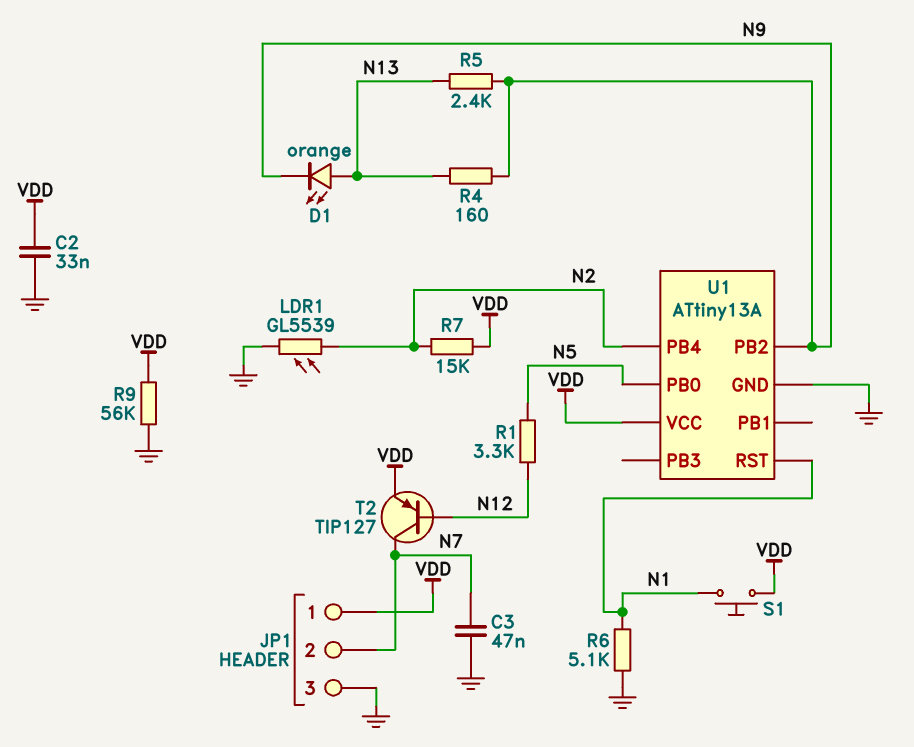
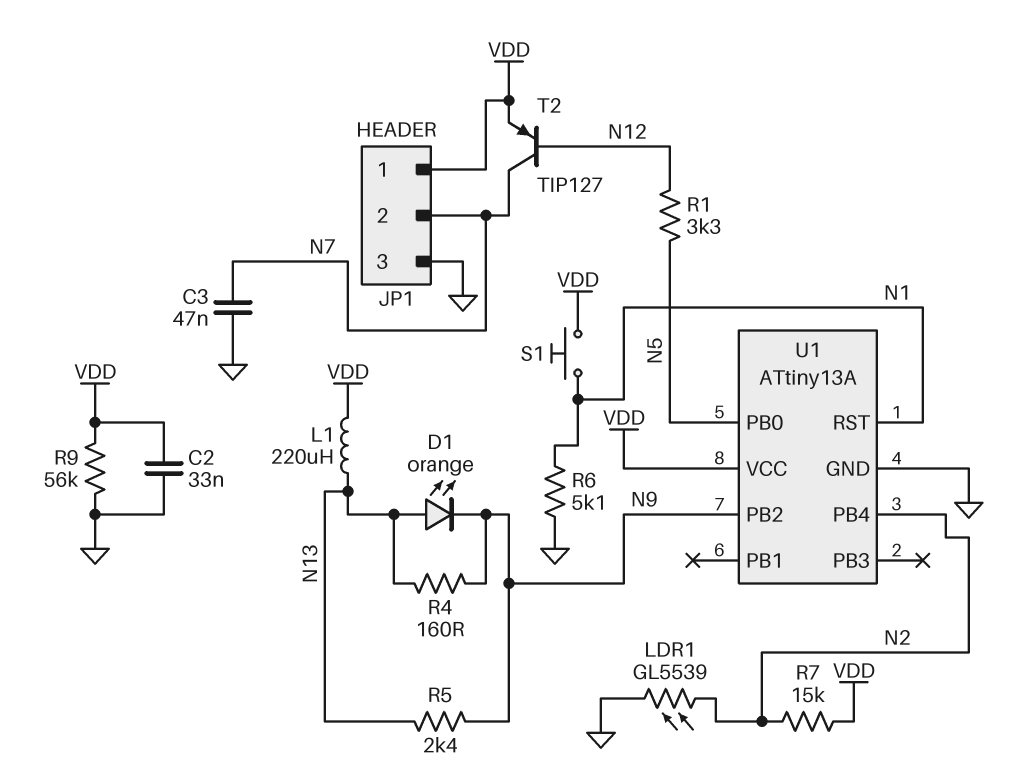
L1: none -> 220uH (N13, VDD)

